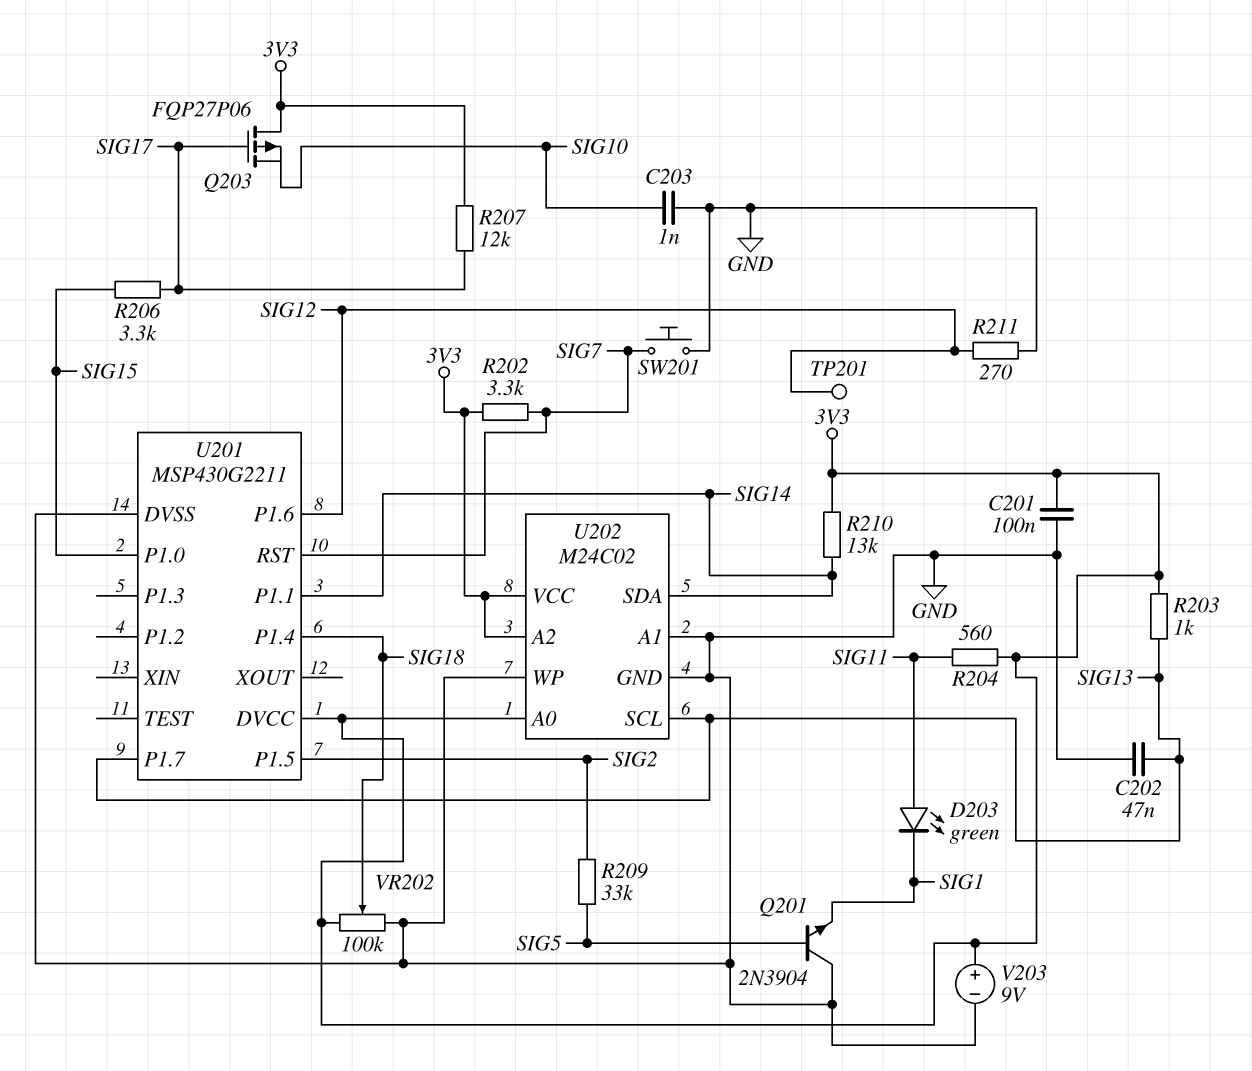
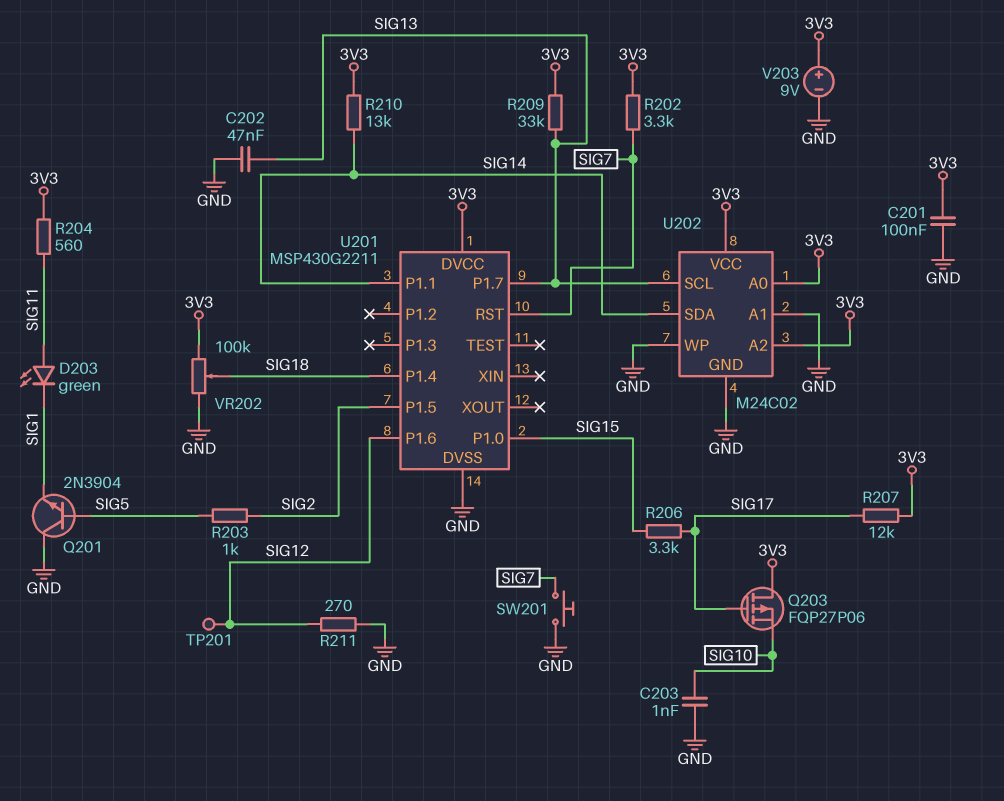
R203: 1k (3V3, SIG13) -> 1k (SIG2, SIG5)
R209: 33k (SIG2, SIG5) -> 33k (3V3, SIG13)

